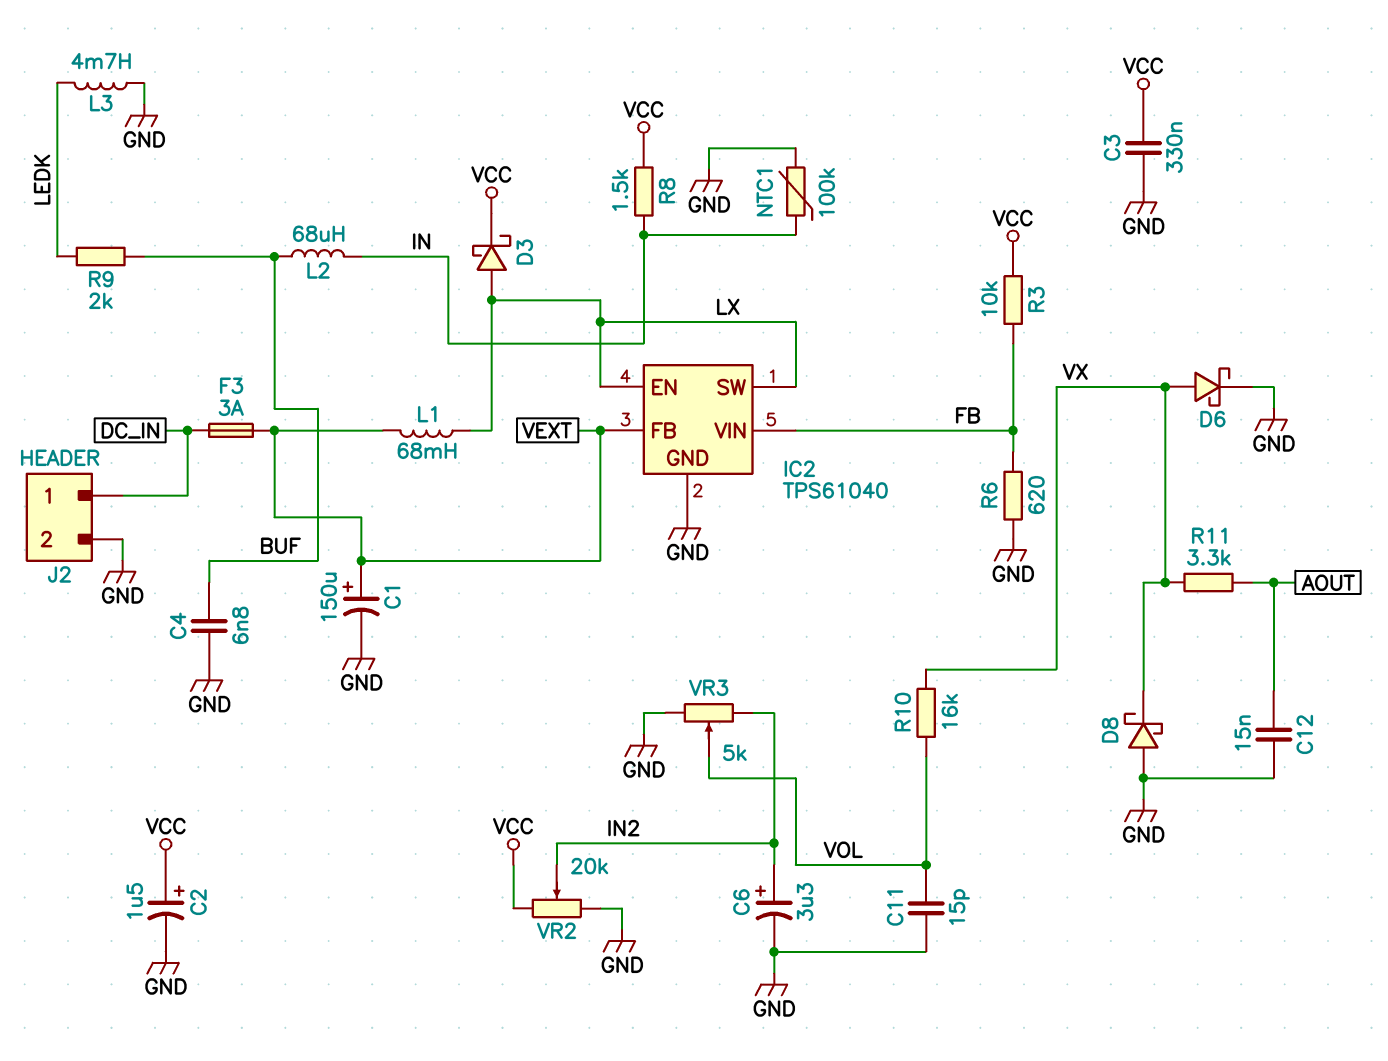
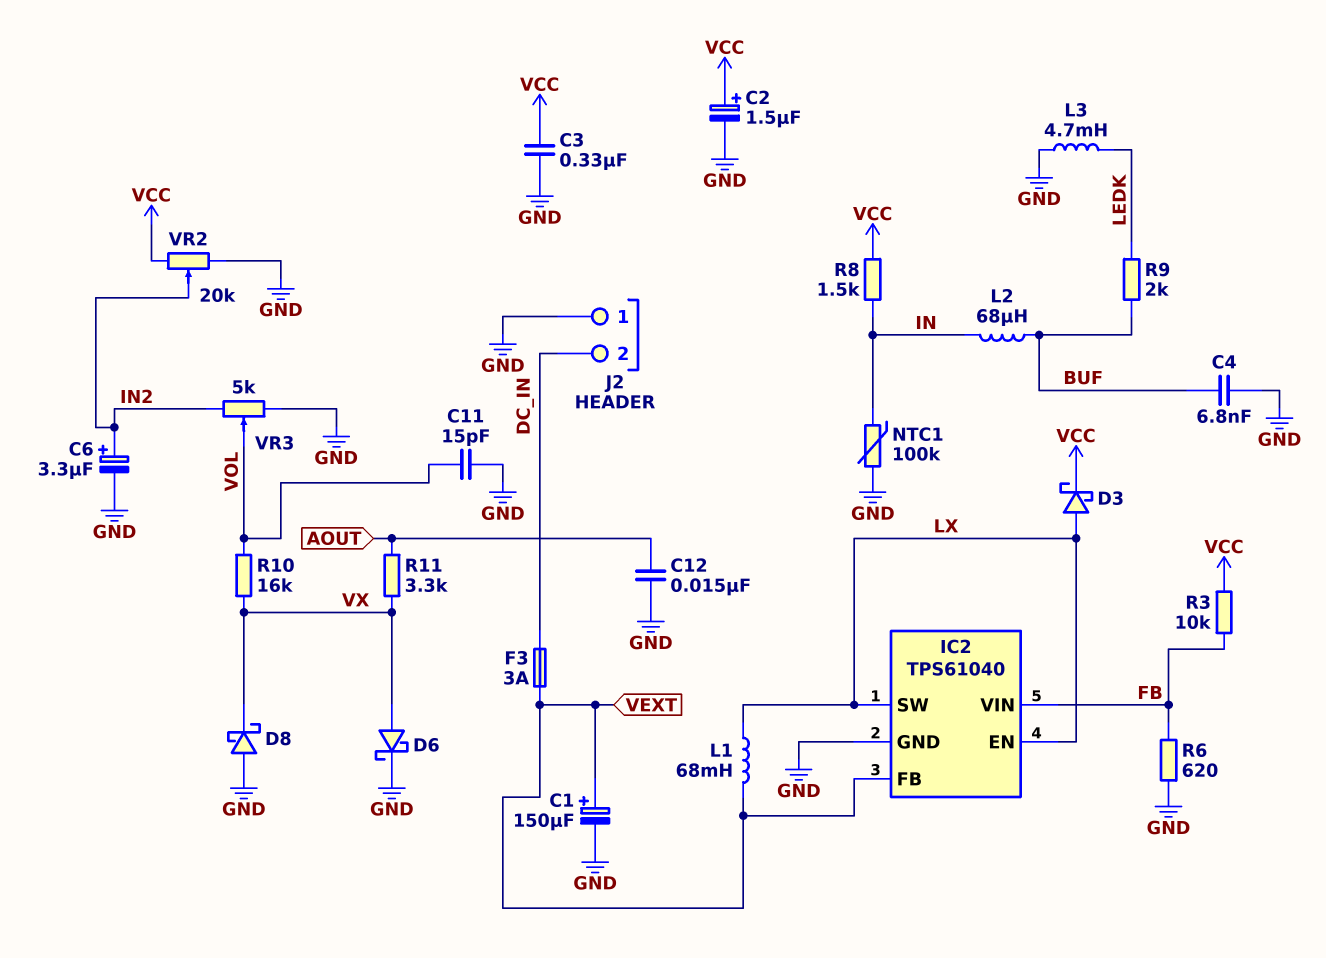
J2 pin 1: DC_IN -> GND
J2 pin 2: GND -> DC_IN

